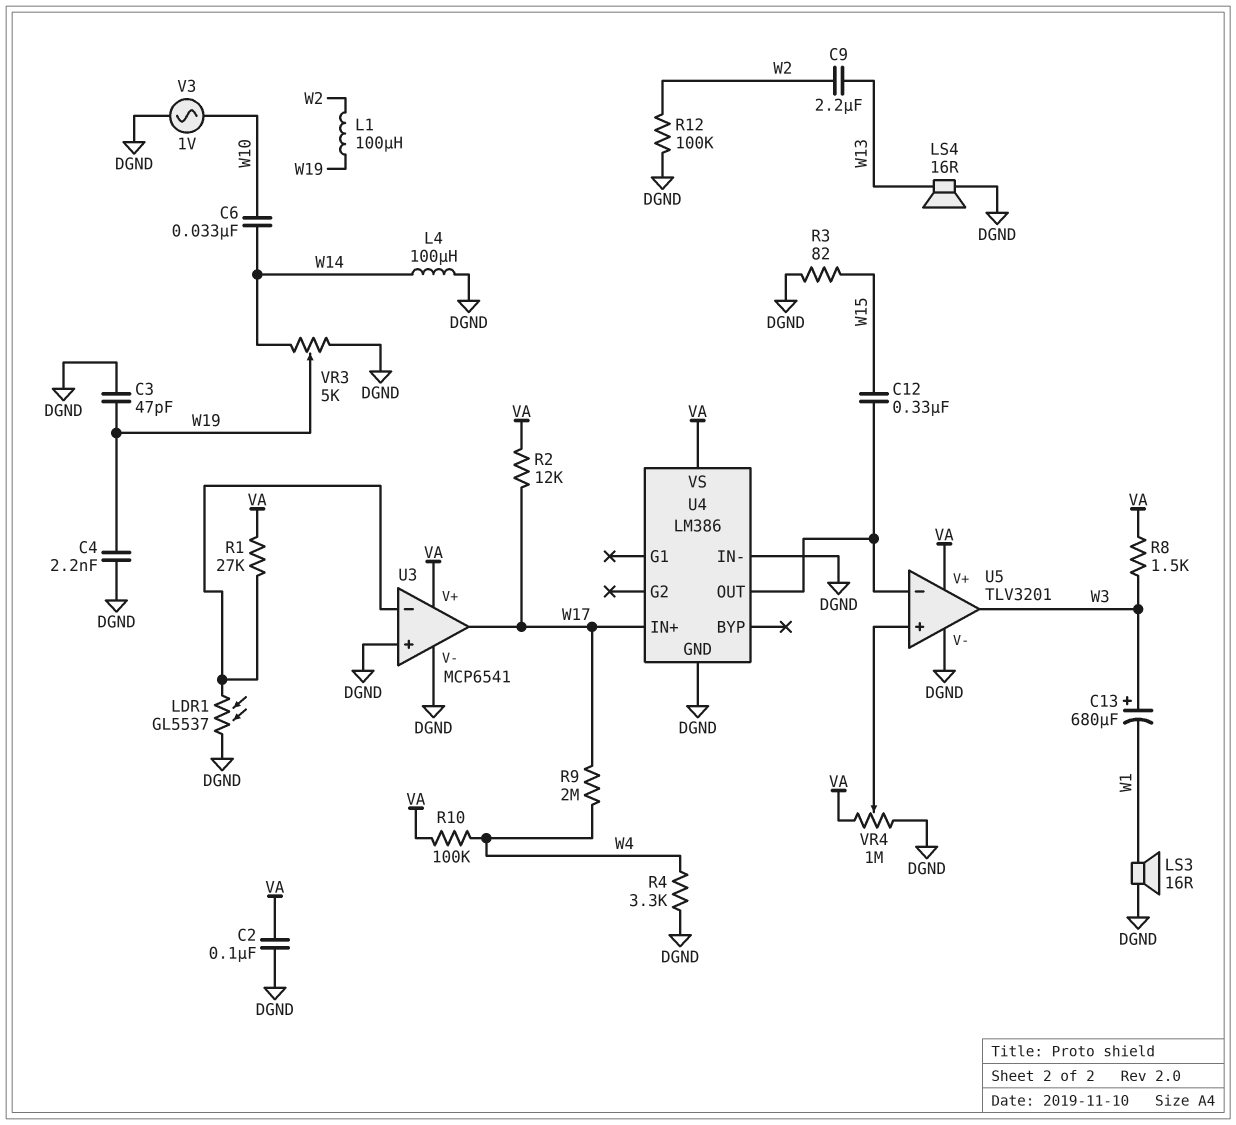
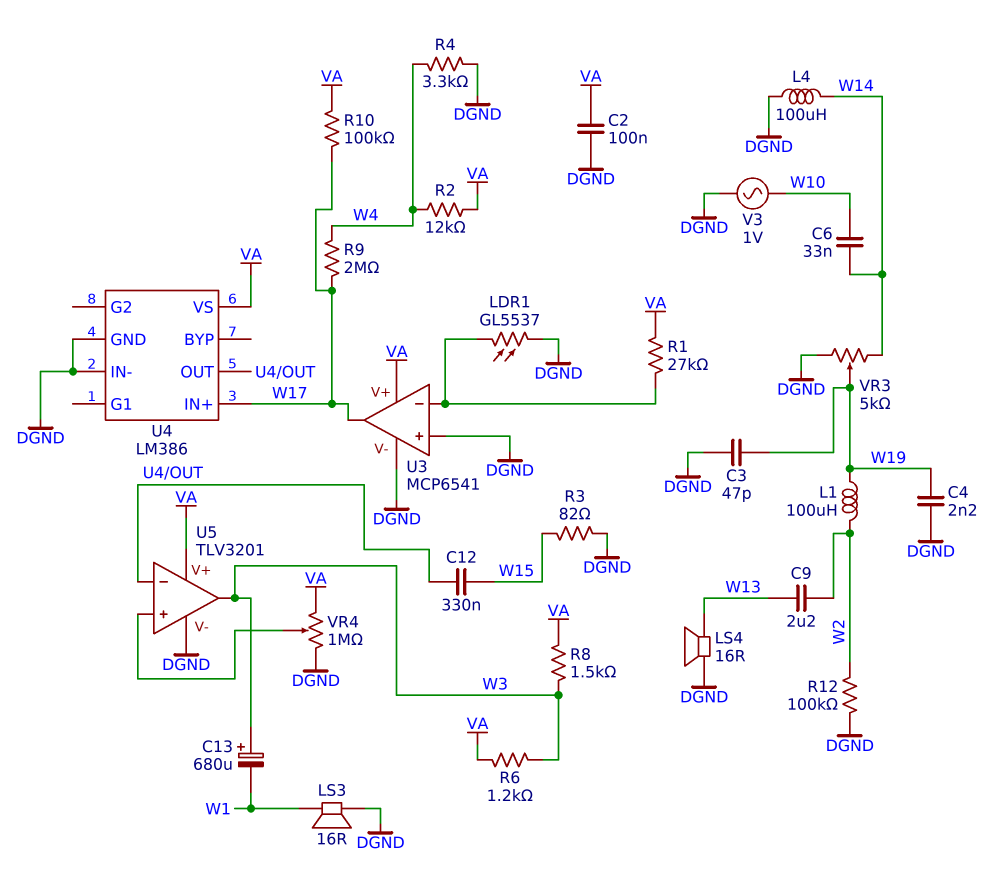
R2: 12k (VA, W17) -> 12k (VA, W4)
R6: none -> 1.2k (VA, W3)
R10: 100k (VA, W4) -> 100k (VA, W17)

